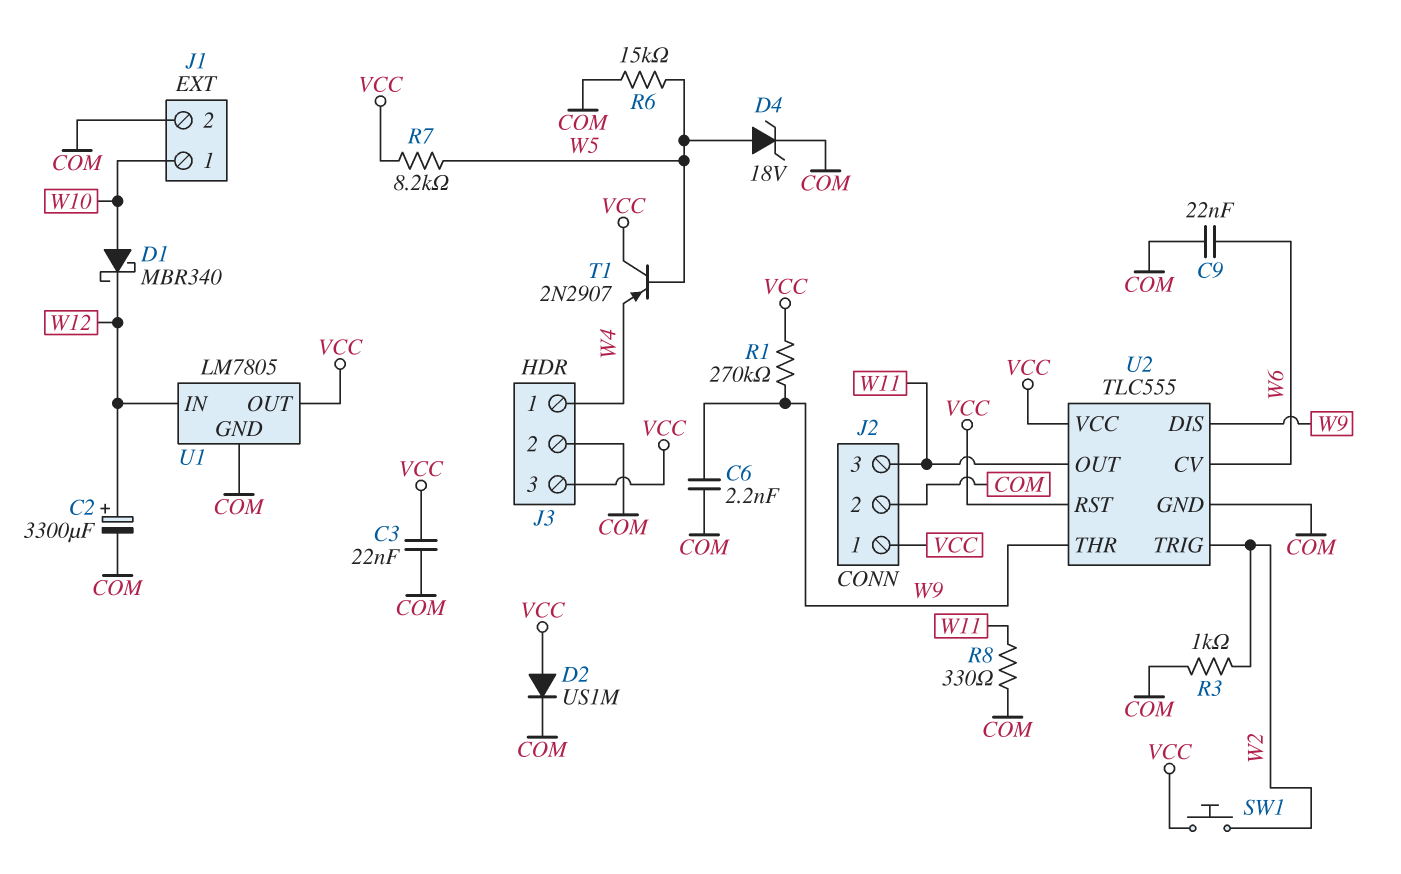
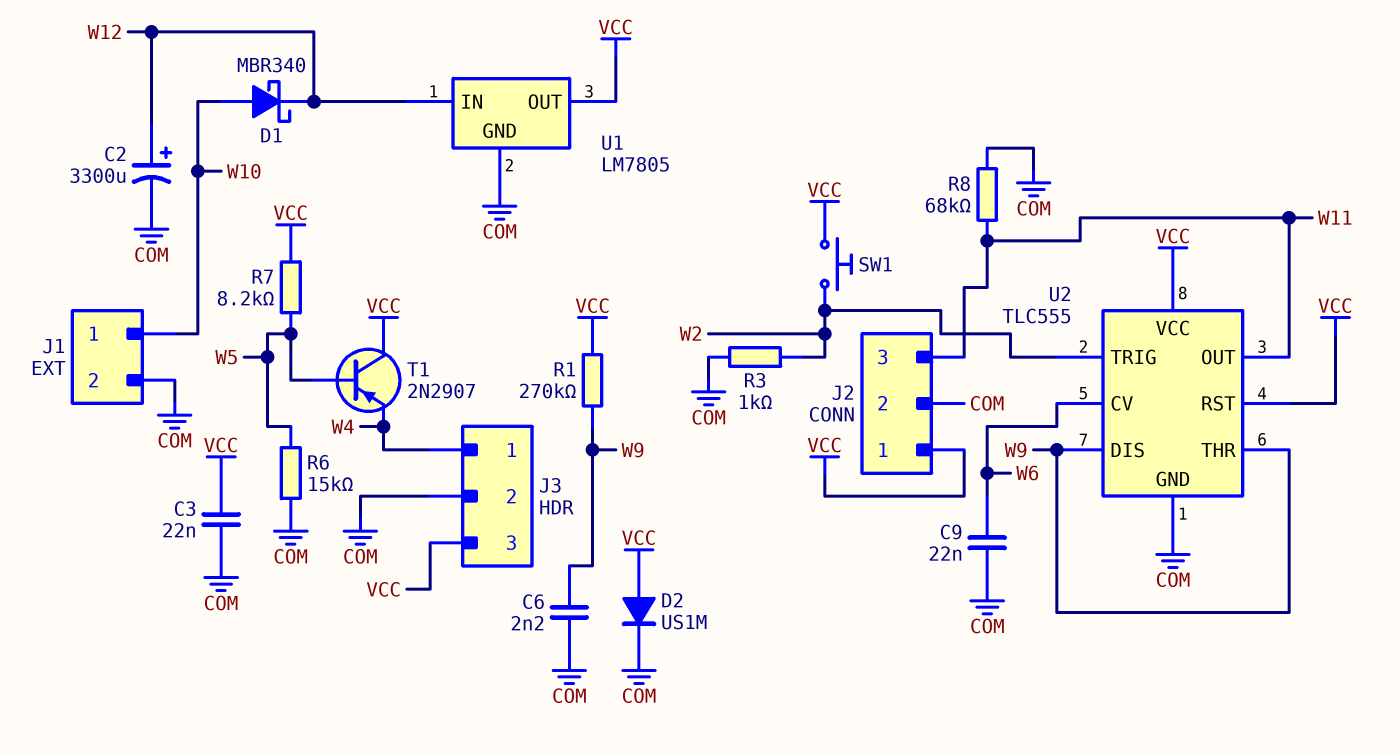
D4: zener 18V (A W5, K COM) -> none
R8: 330 (COM, W11) -> 68k (COM, W11)

